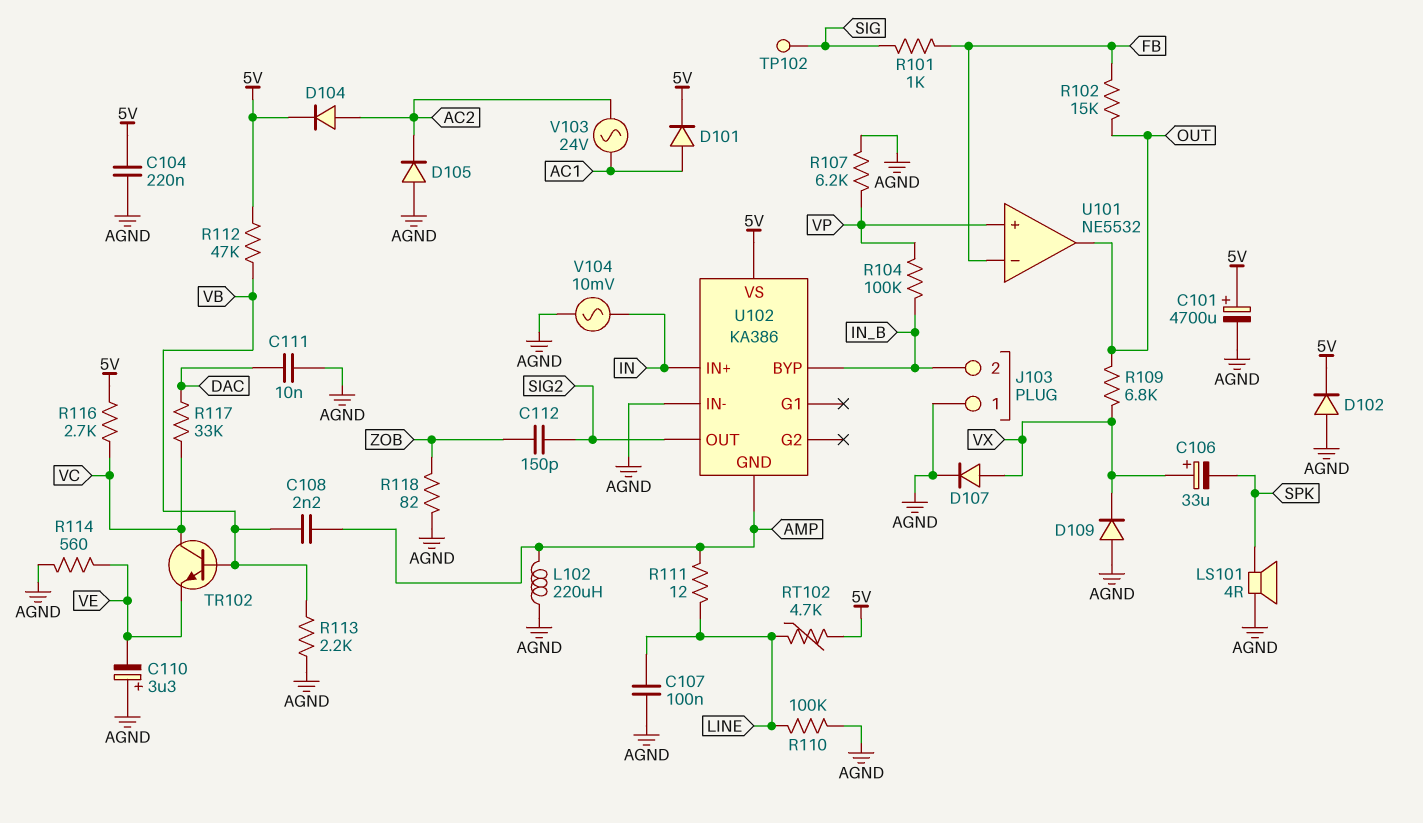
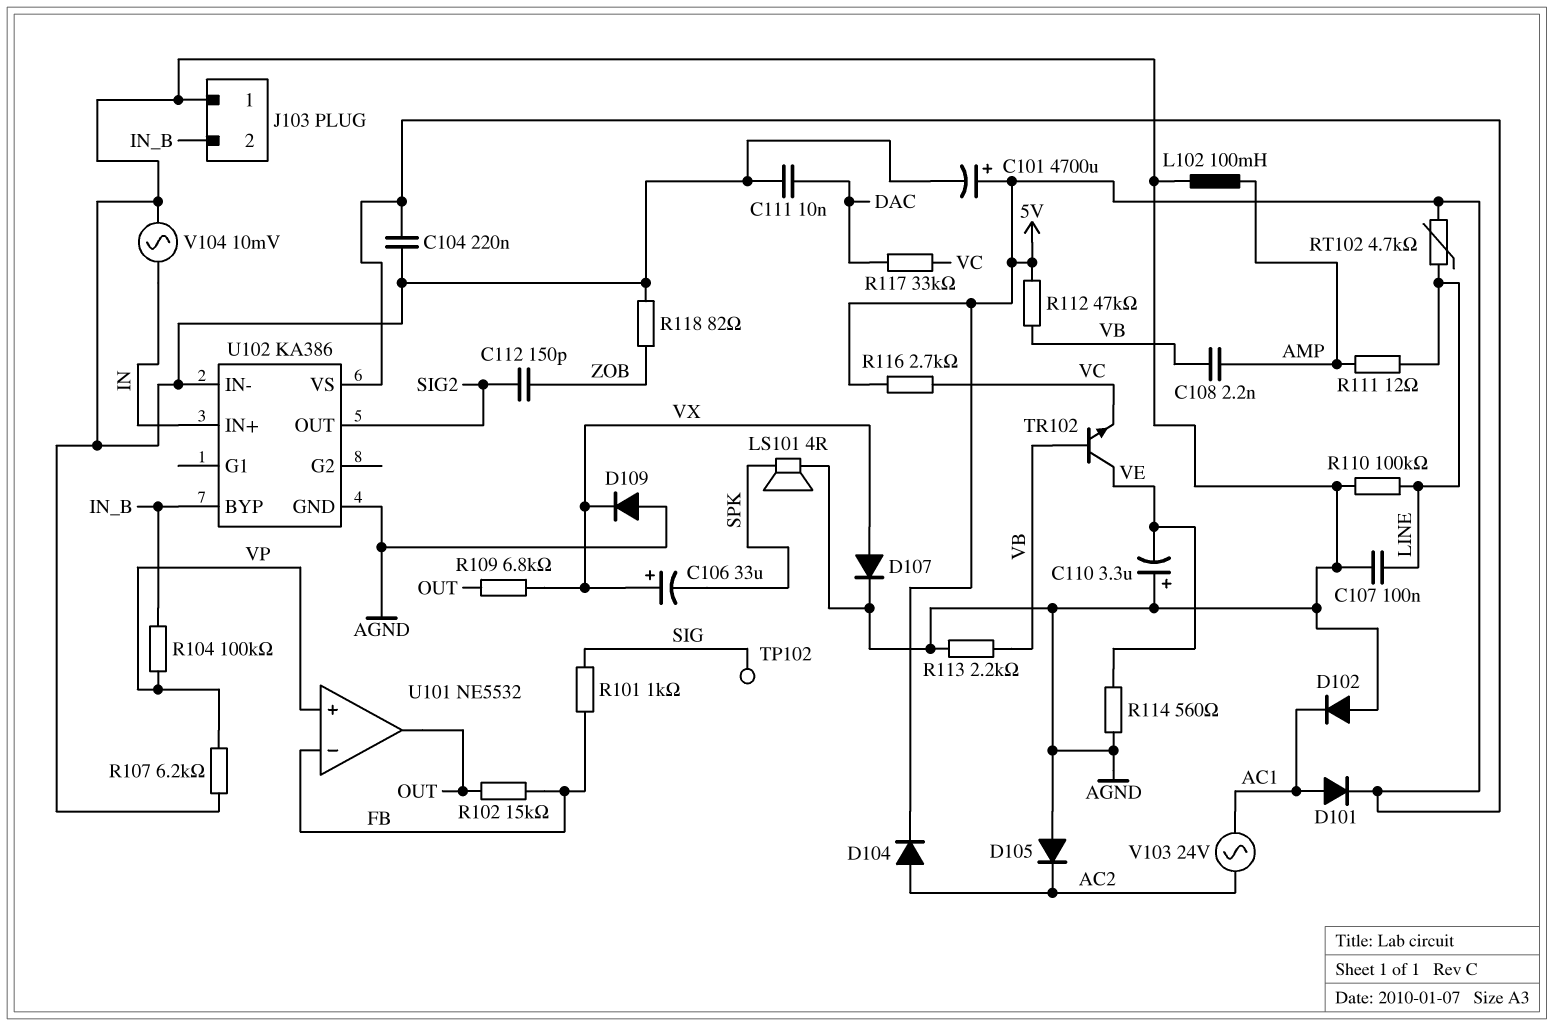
D102: diode (A AGND, K 5V) -> diode (A AGND, K AC1)
L102: 220uH (AGND, AMP) -> 100mH (AGND, AMP)
TR102: NPN (B VB, C VC, E VE) -> NPN (B VB, C VE, E VC)
U102 pin GND: AMP -> AGND

